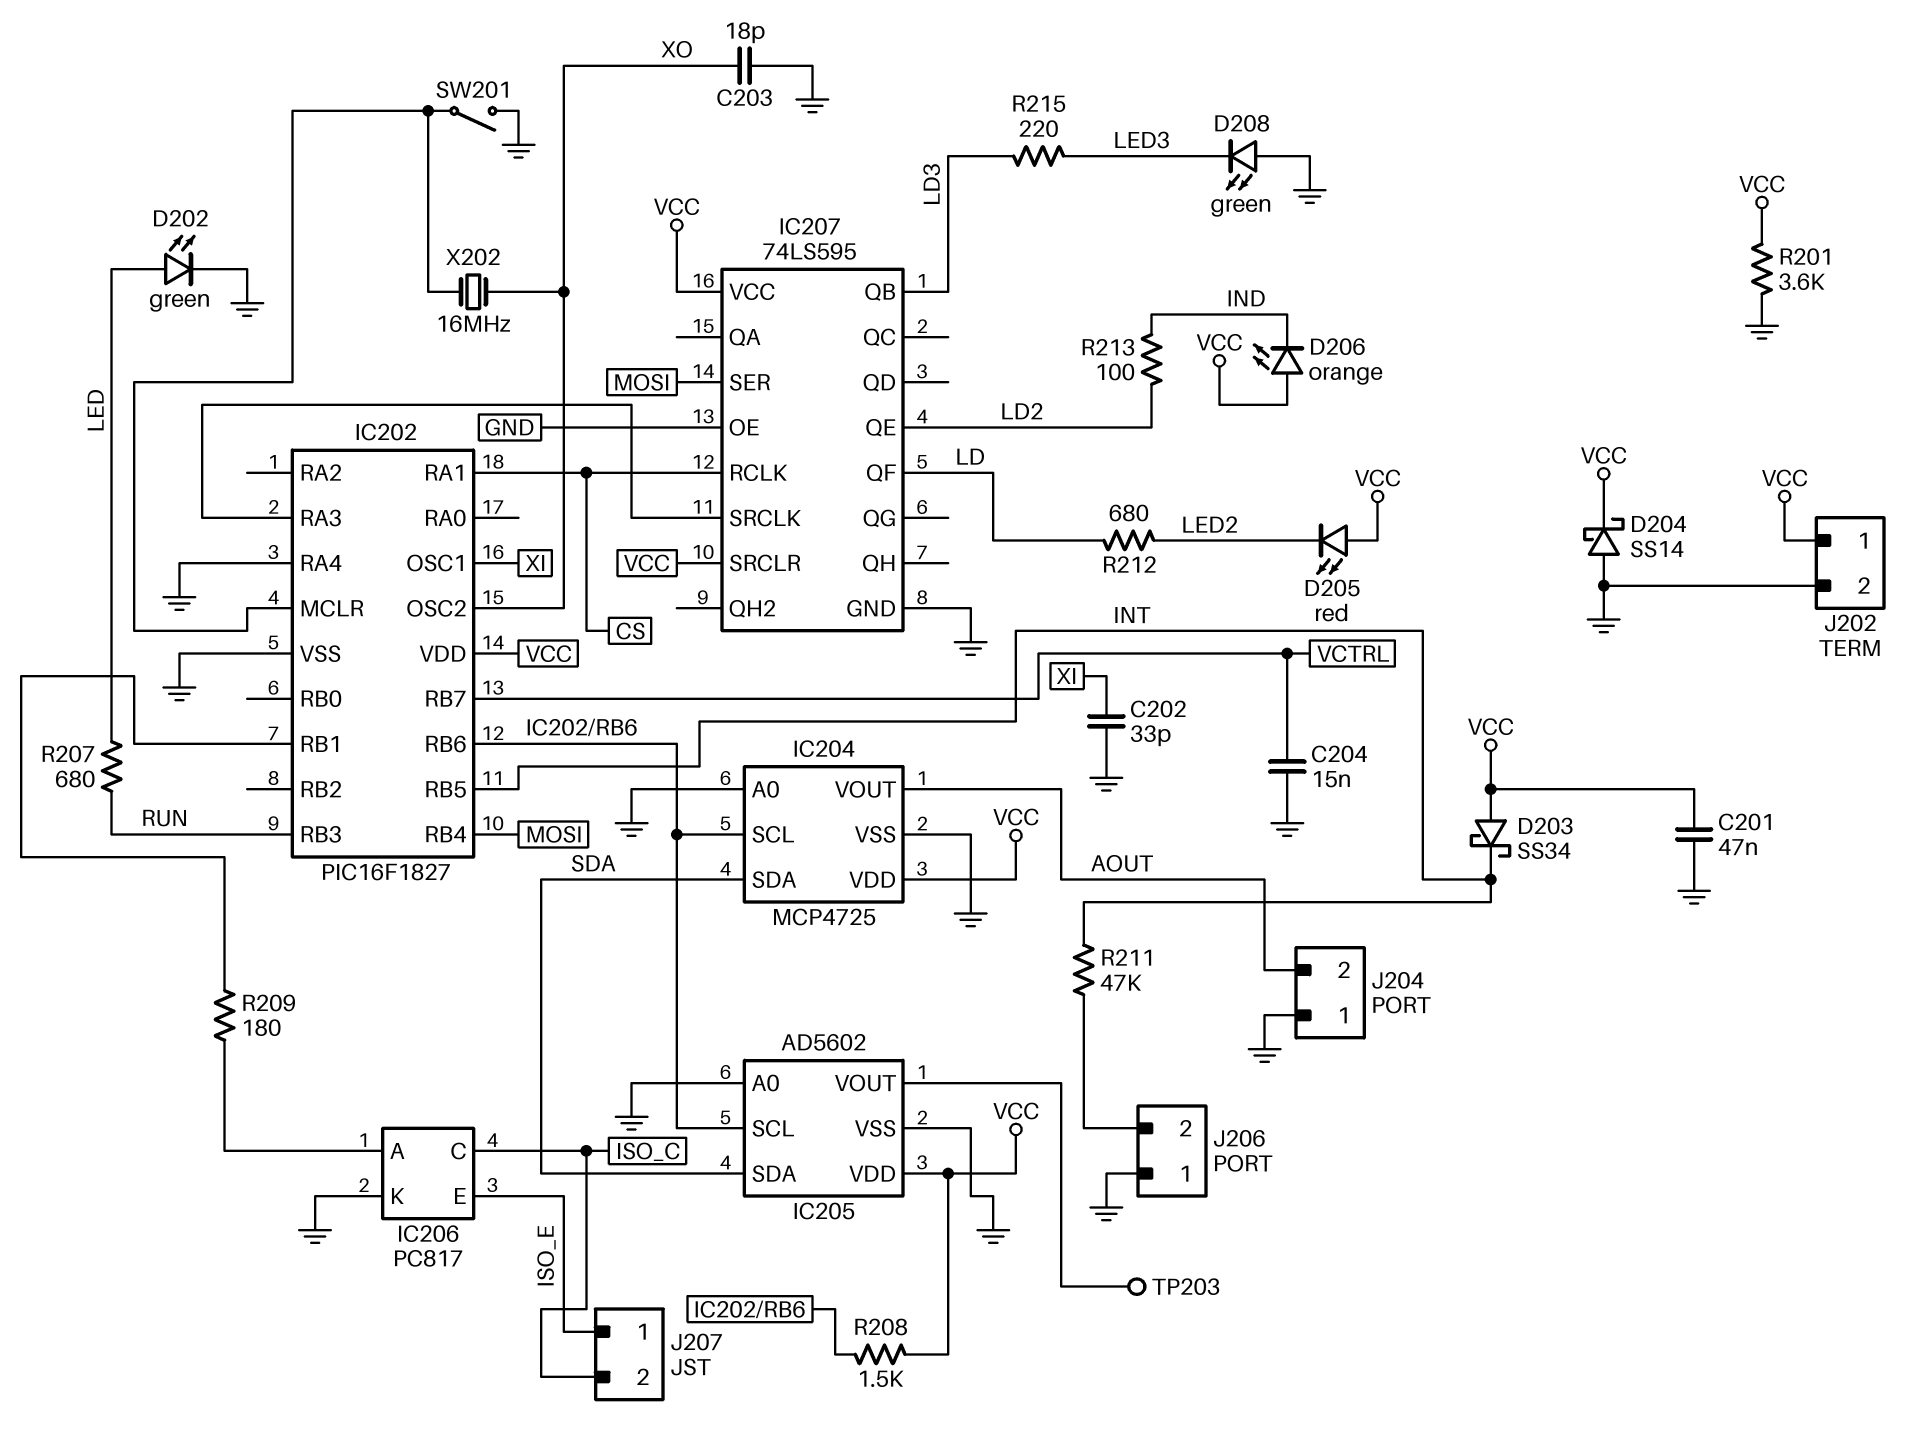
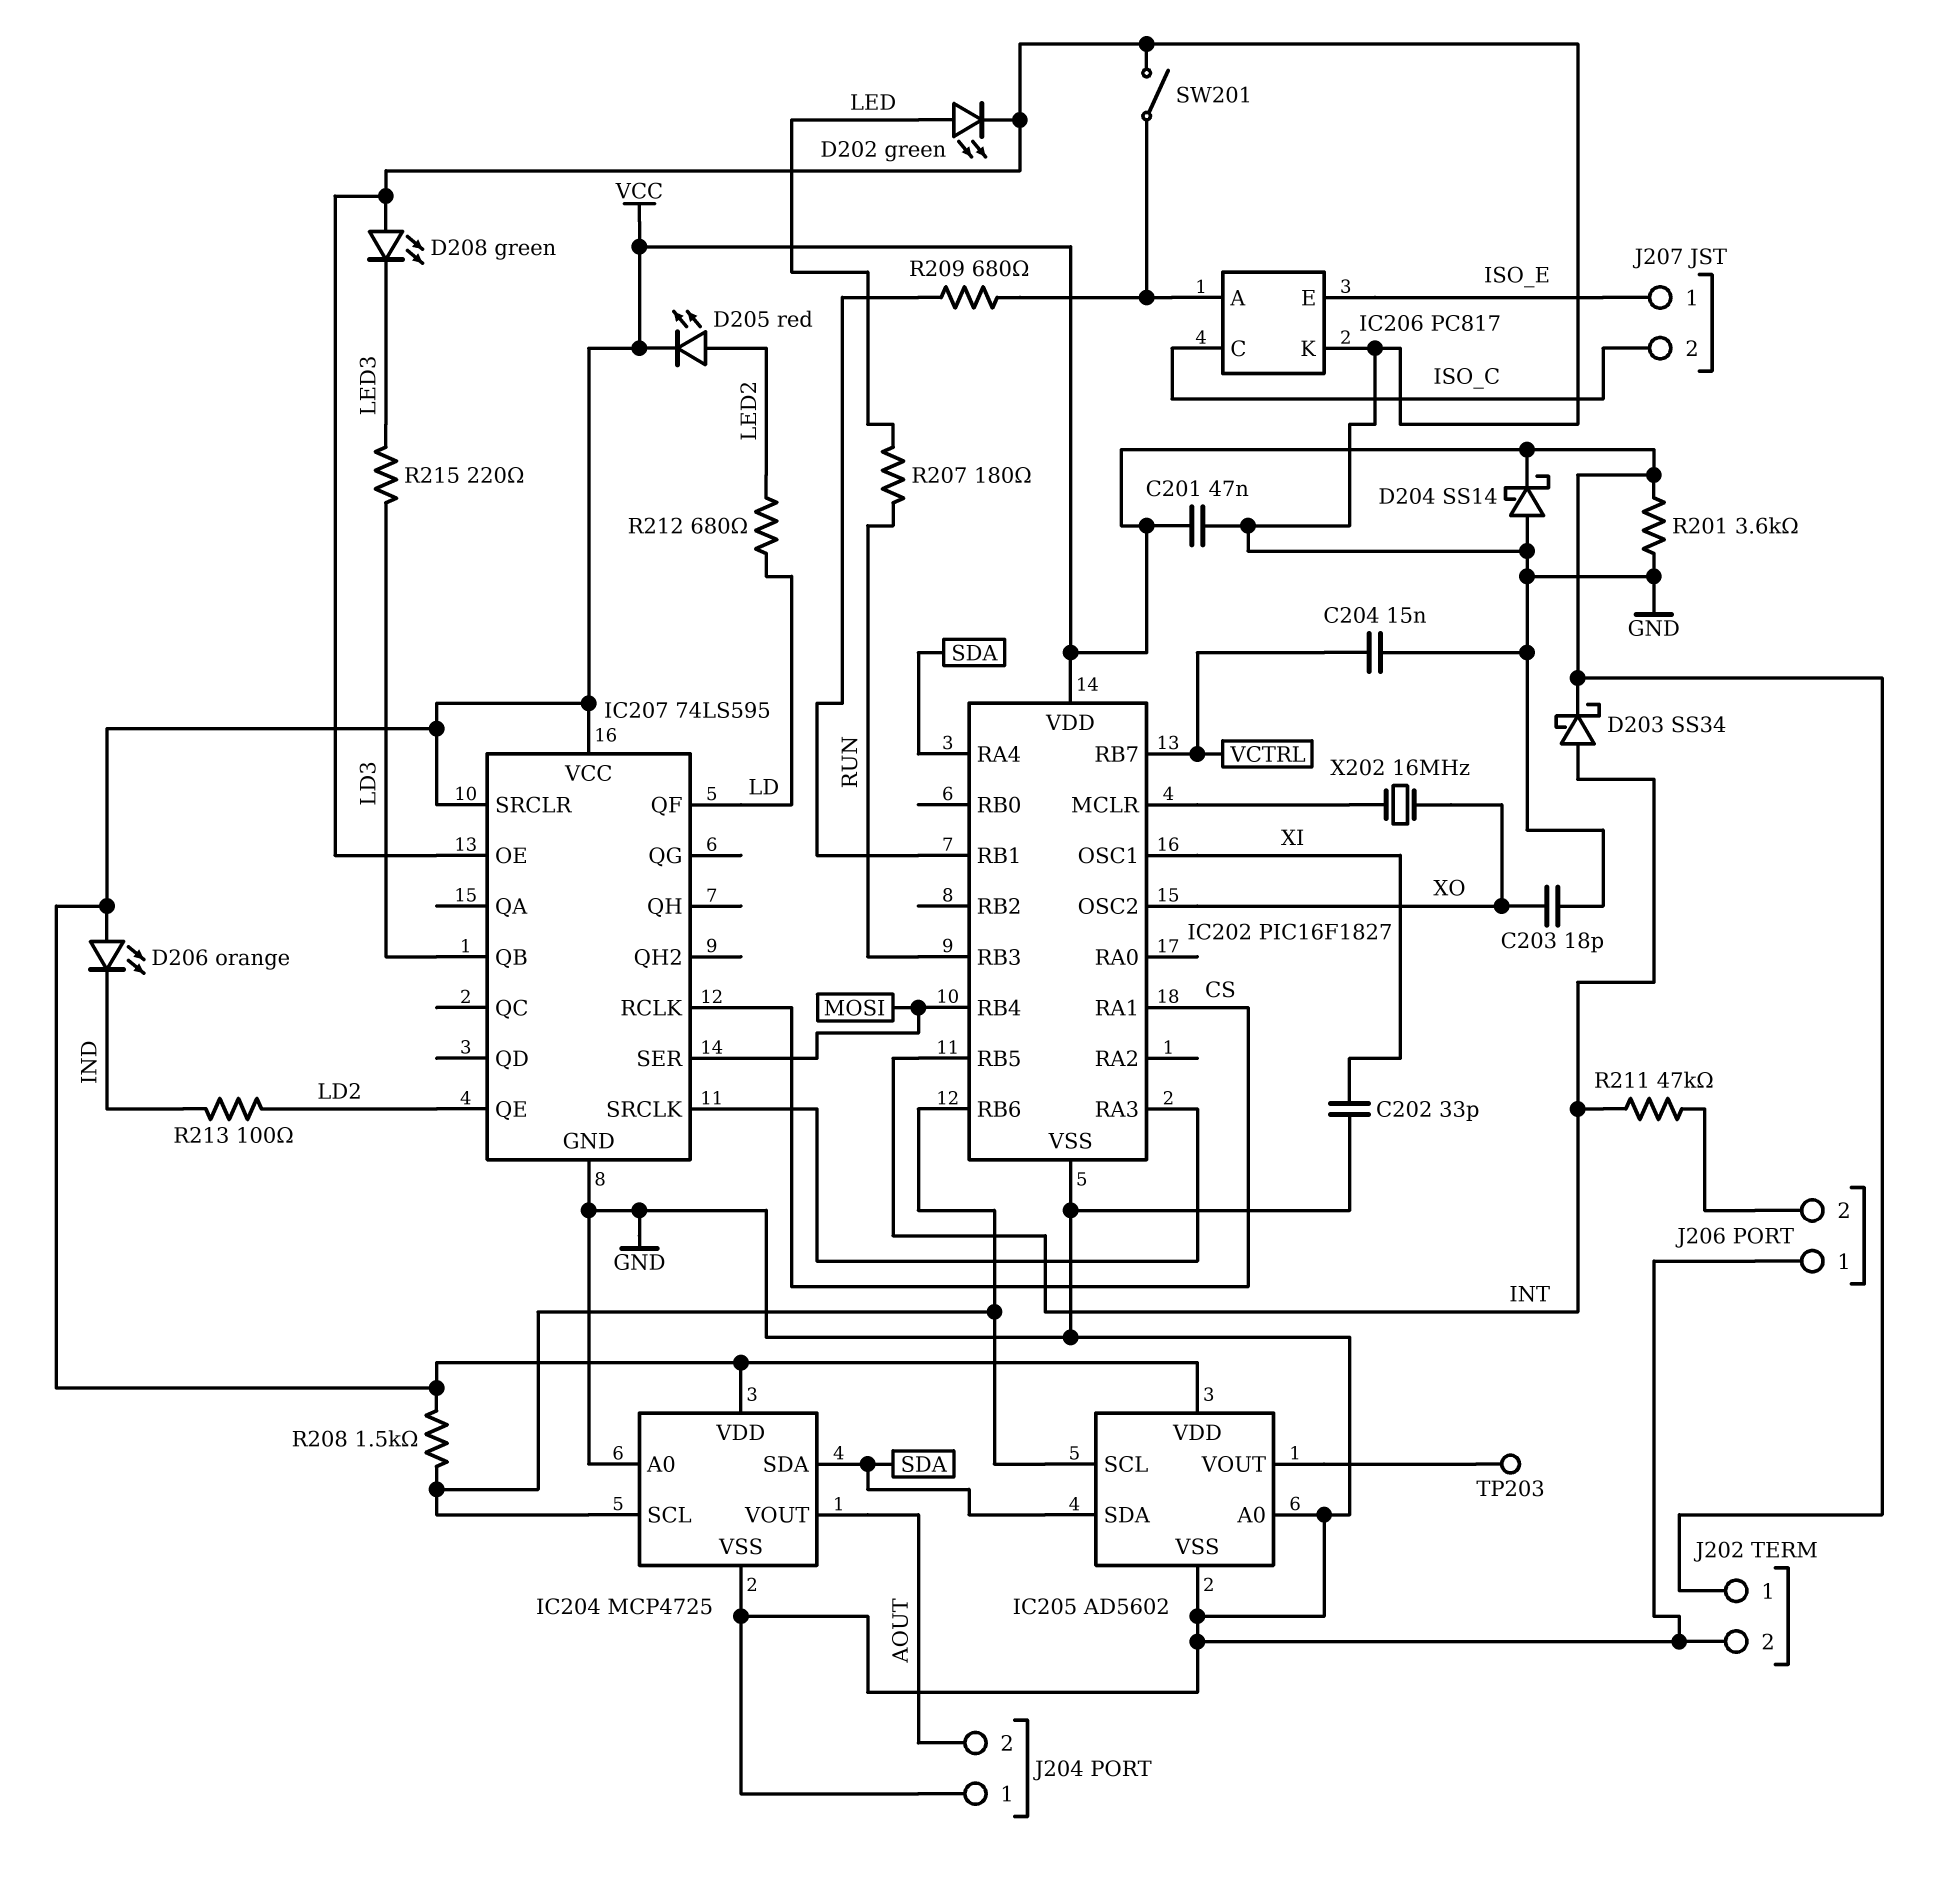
D203: schottky SS34 (A VCC, K INT) -> schottky SS34 (A INT, K VCC)
D205: LED red (A VCC, K LED2) -> LED red (A LED2, K VCC)
IC202 pin RA4: GND -> SDA
R207: 680 (LED, RUN) -> 180 (LED, RUN)
R209: 180 (IC202/RB1, IC206/A) -> 680 (IC202/RB1, IC206/A)
SW201: switch (GND, IC202/MCLR) -> switch (GND, IC206/A)

